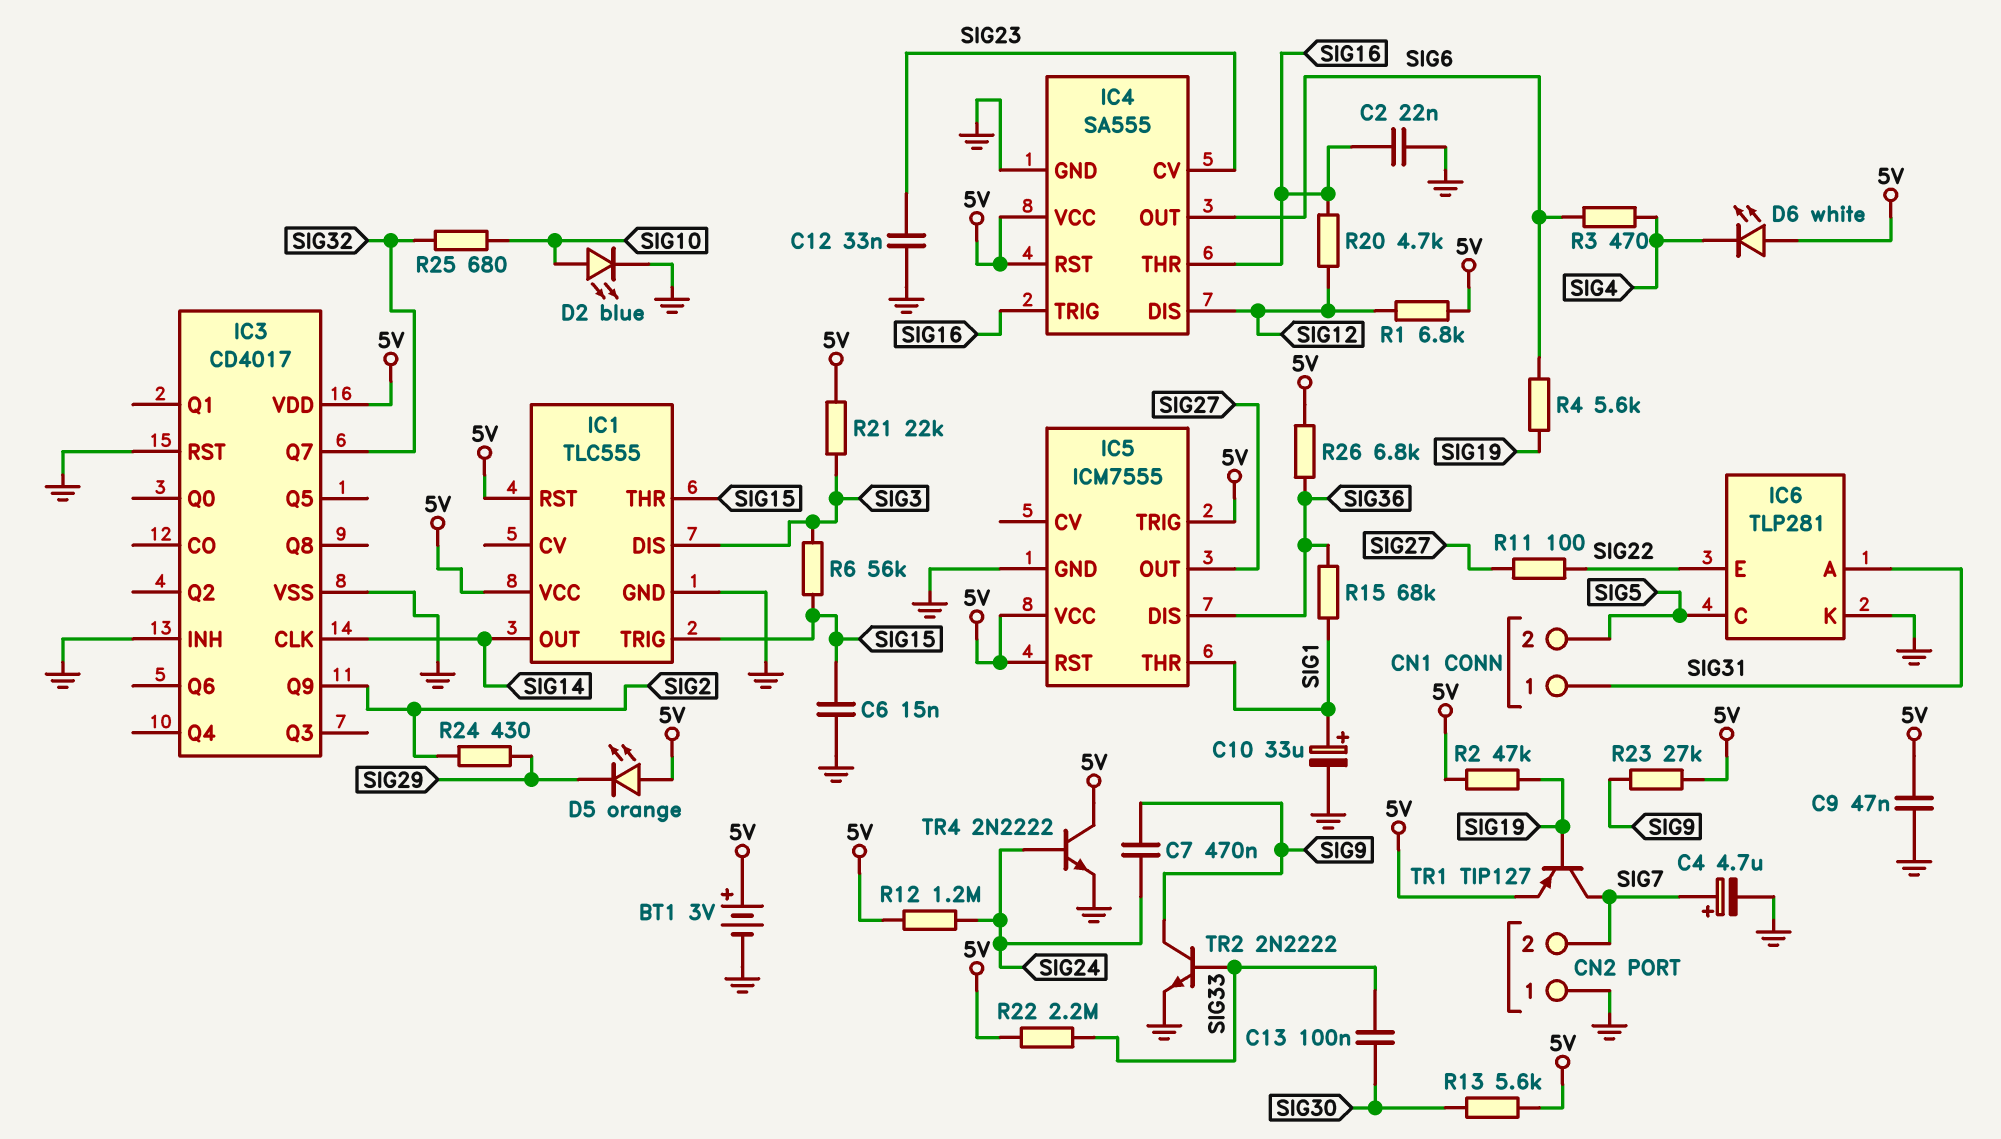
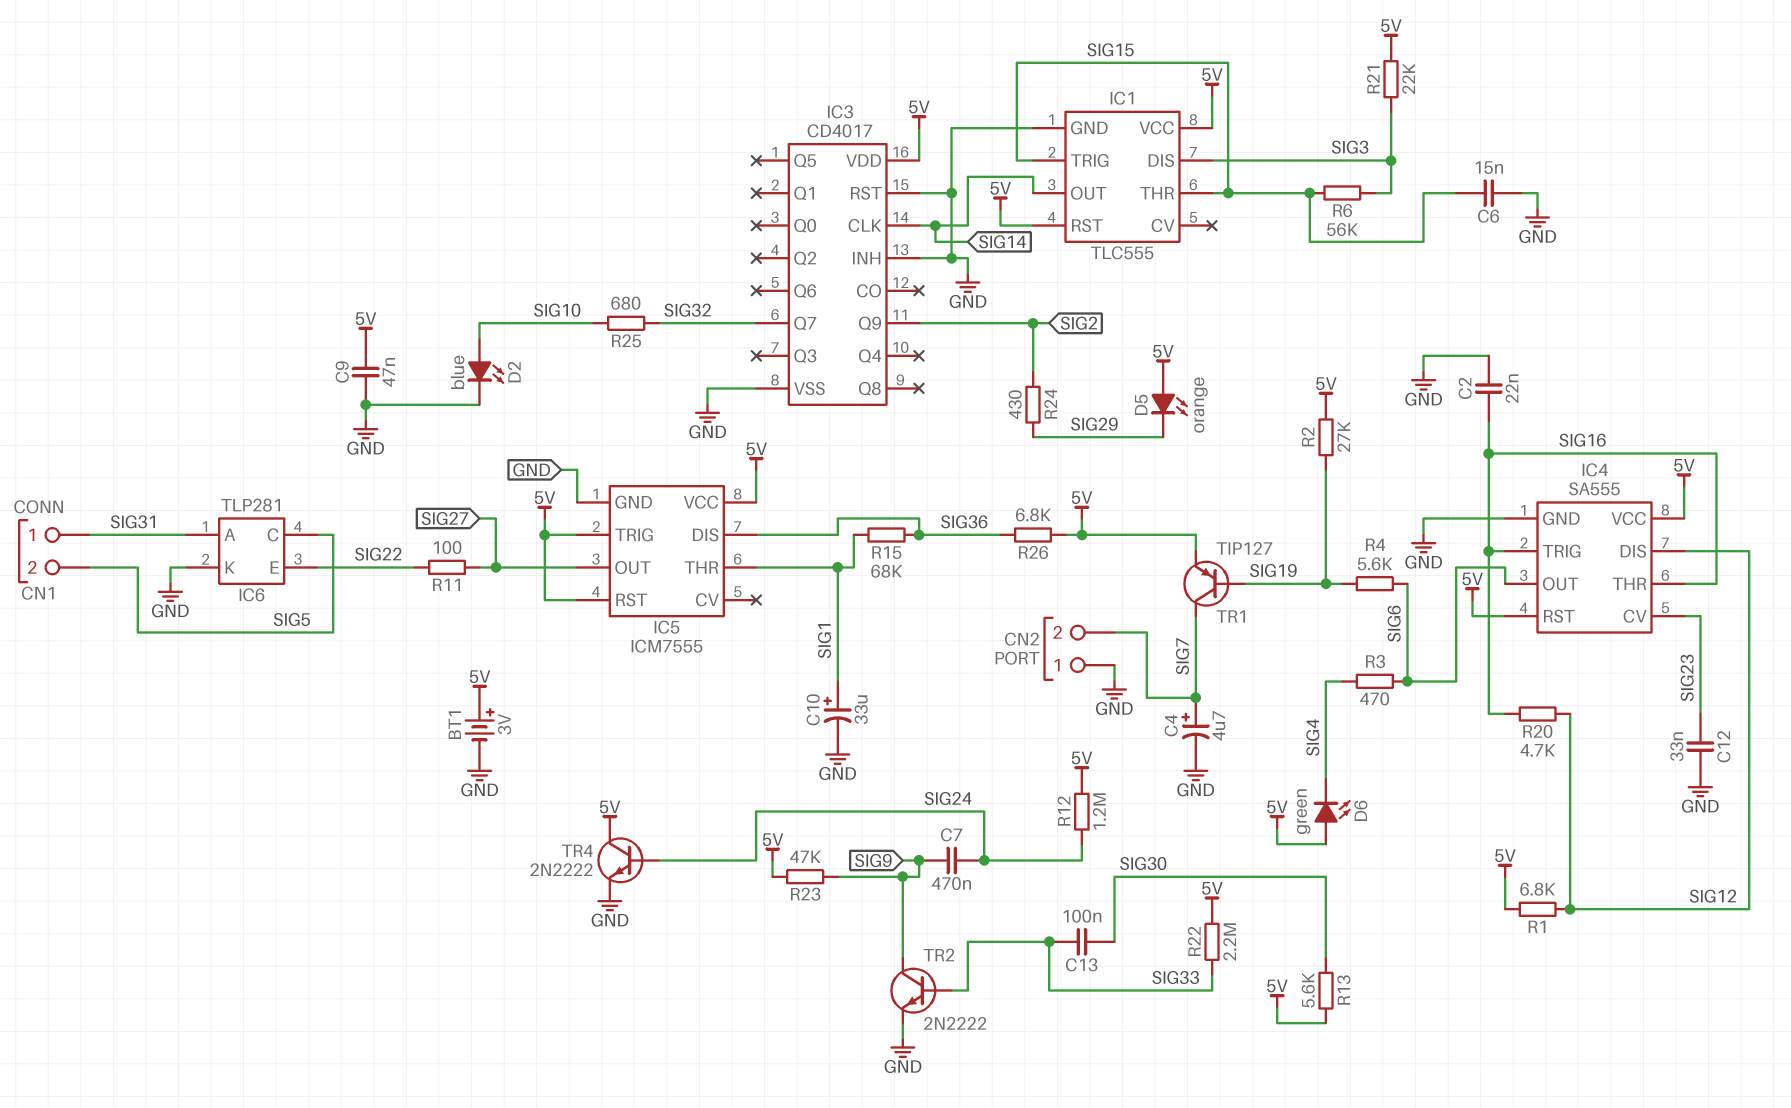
D6: LED white (A 5V, K SIG4) -> LED green (A 5V, K SIG4)
R2: 47k (5V, SIG19) -> 27k (5V, SIG19)
R23: 27k (5V, SIG9) -> 47k (5V, SIG9)

